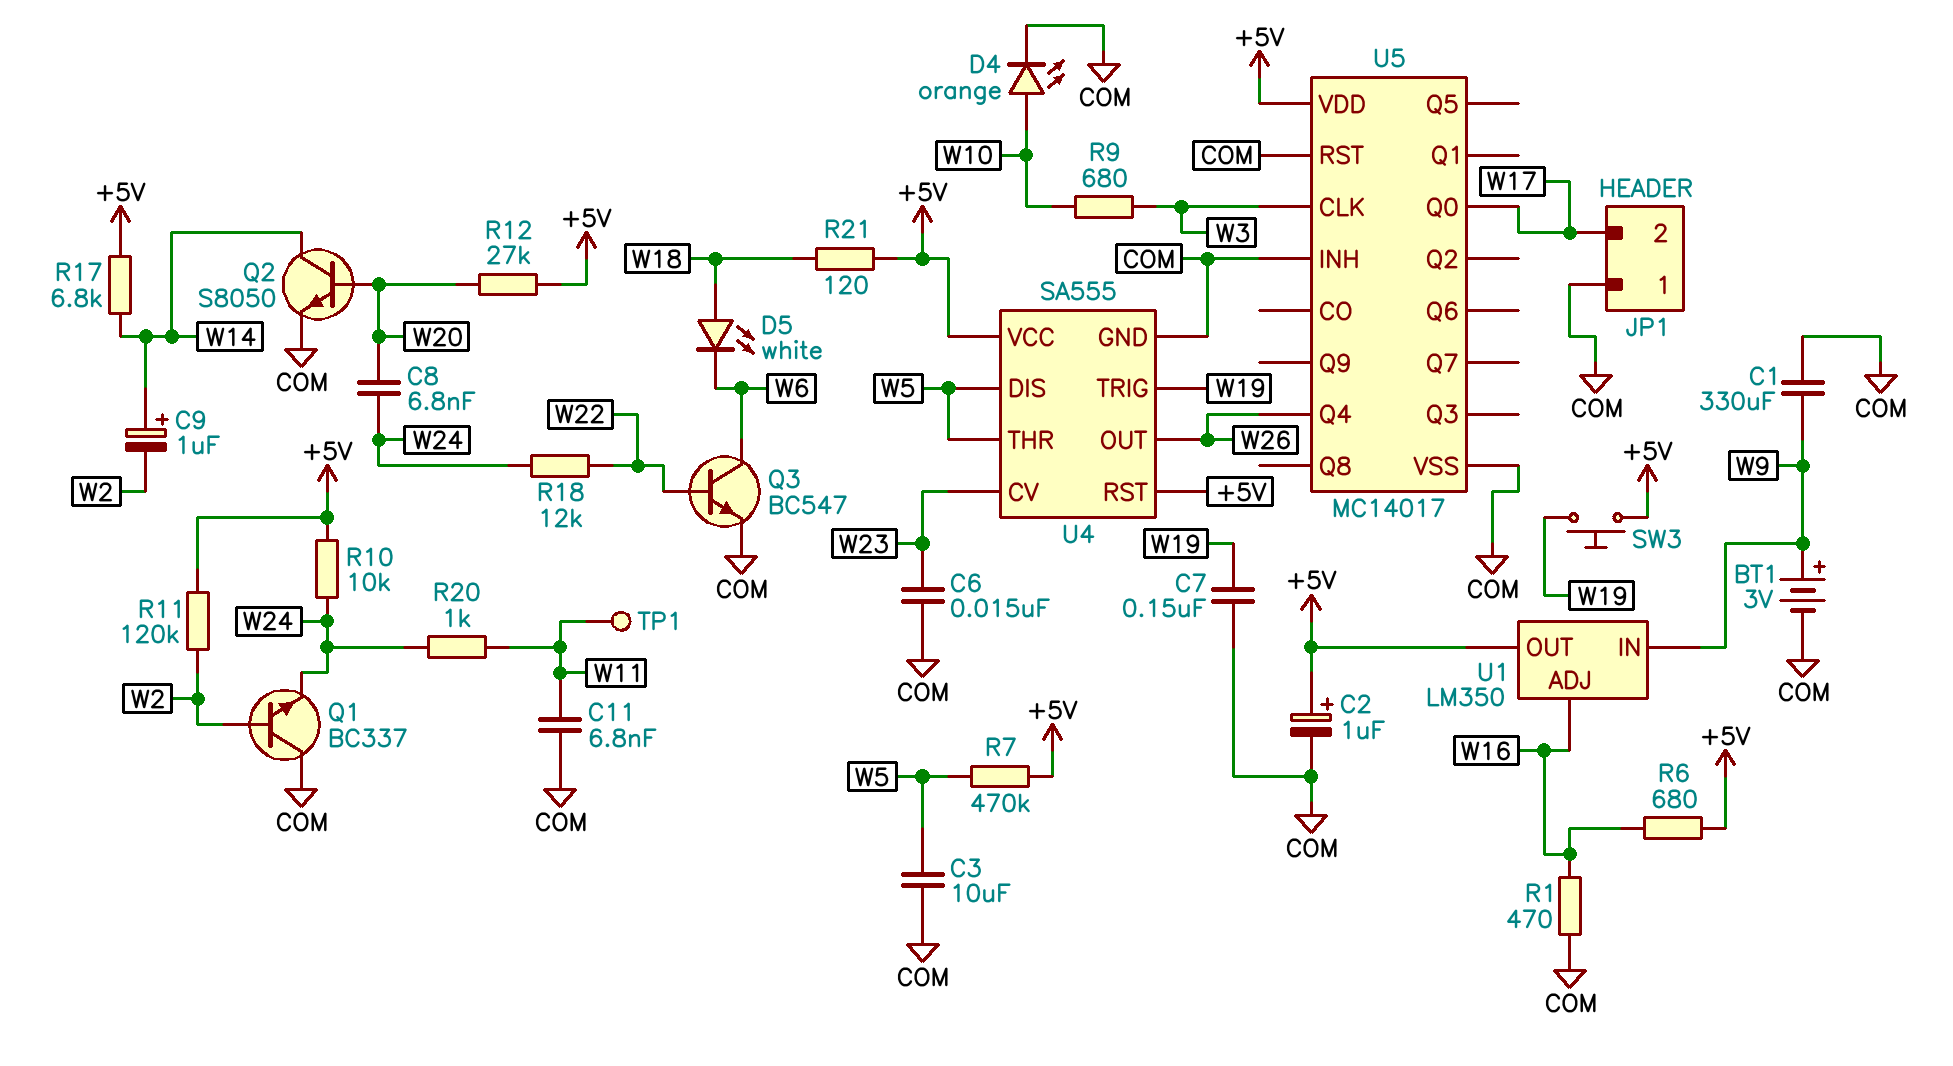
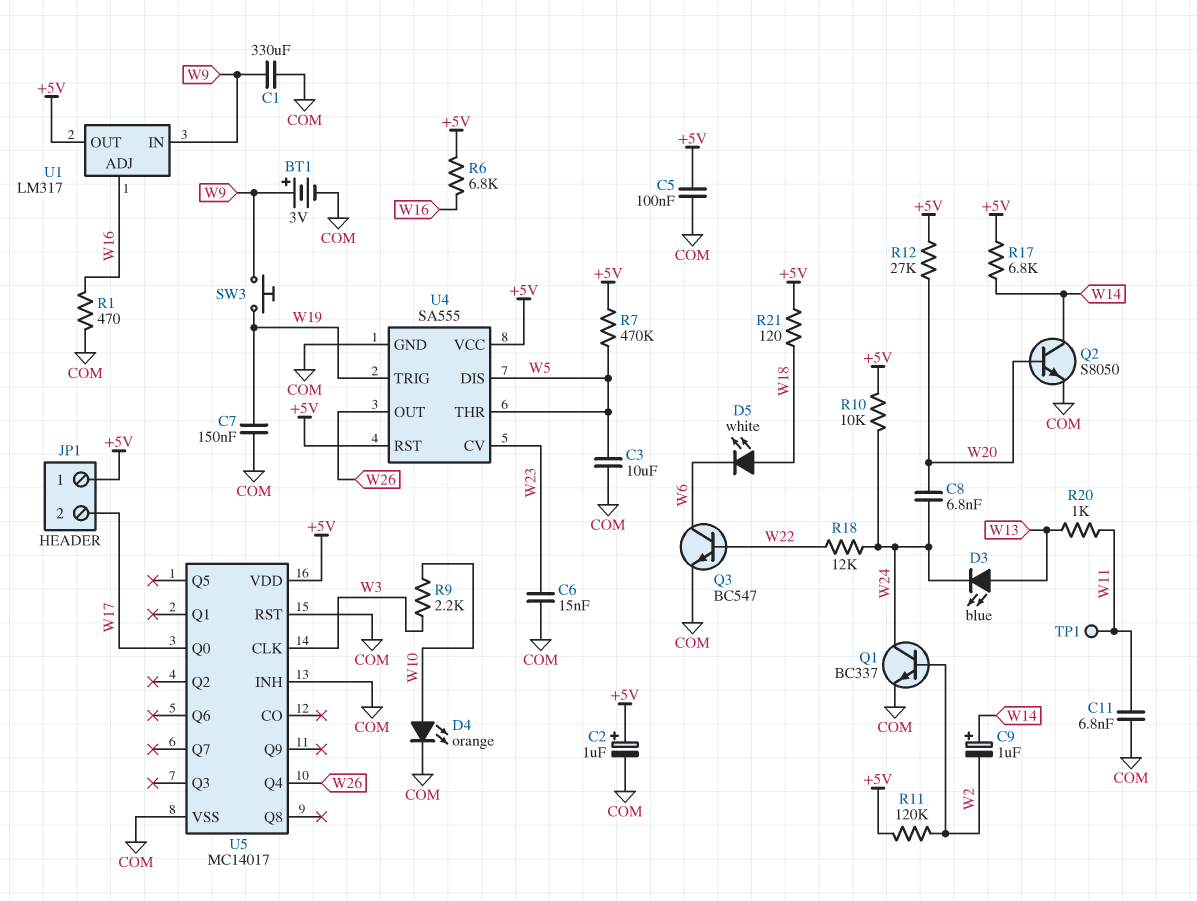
C5: none -> 100nF (+5V, COM)
D3: none -> LED blue (A W13, K W24)
JP1 pin 1: COM -> +5V
Q1: NPN BC337 (B W2, C COM, E W24) -> NPN BC337 (B W2, C W24, E COM)
R6: 680 (+5V, W16) -> 6.8k (+5V, W16)
R9: 680 (W3, W10) -> 2.2k (W3, W10)
R20: 1k (W11, W24) -> 1k (W11, W13)
SW3: button (+5V, W19) -> button (W9, W19)
U1: LM350 -> LM317

